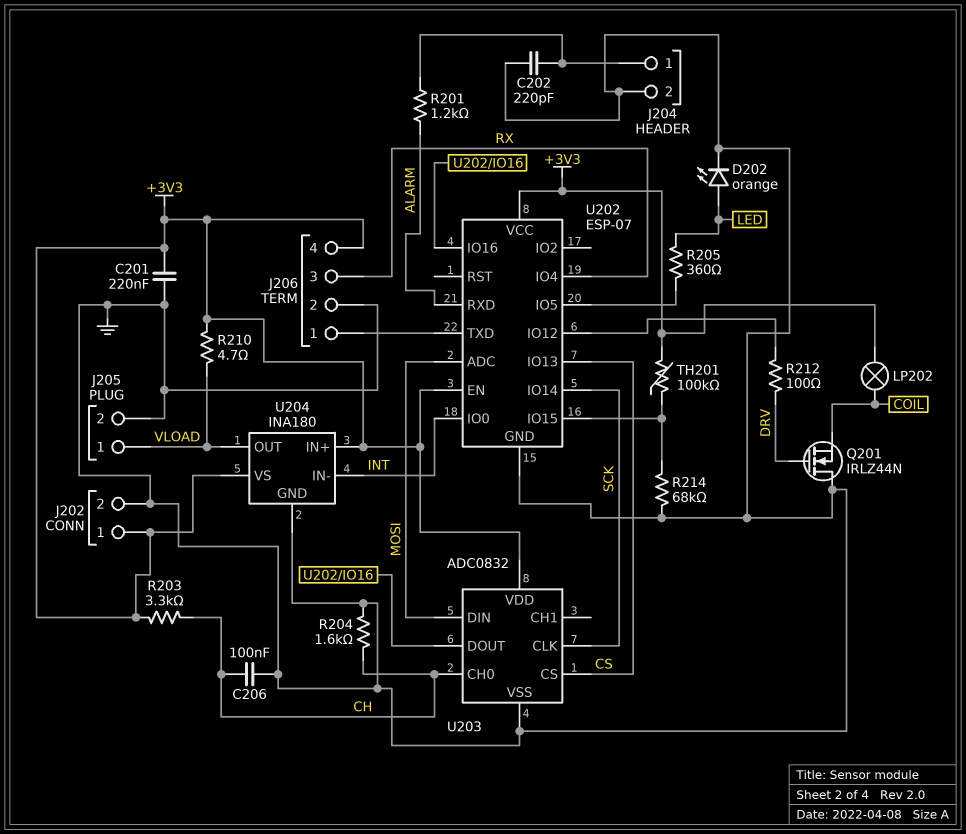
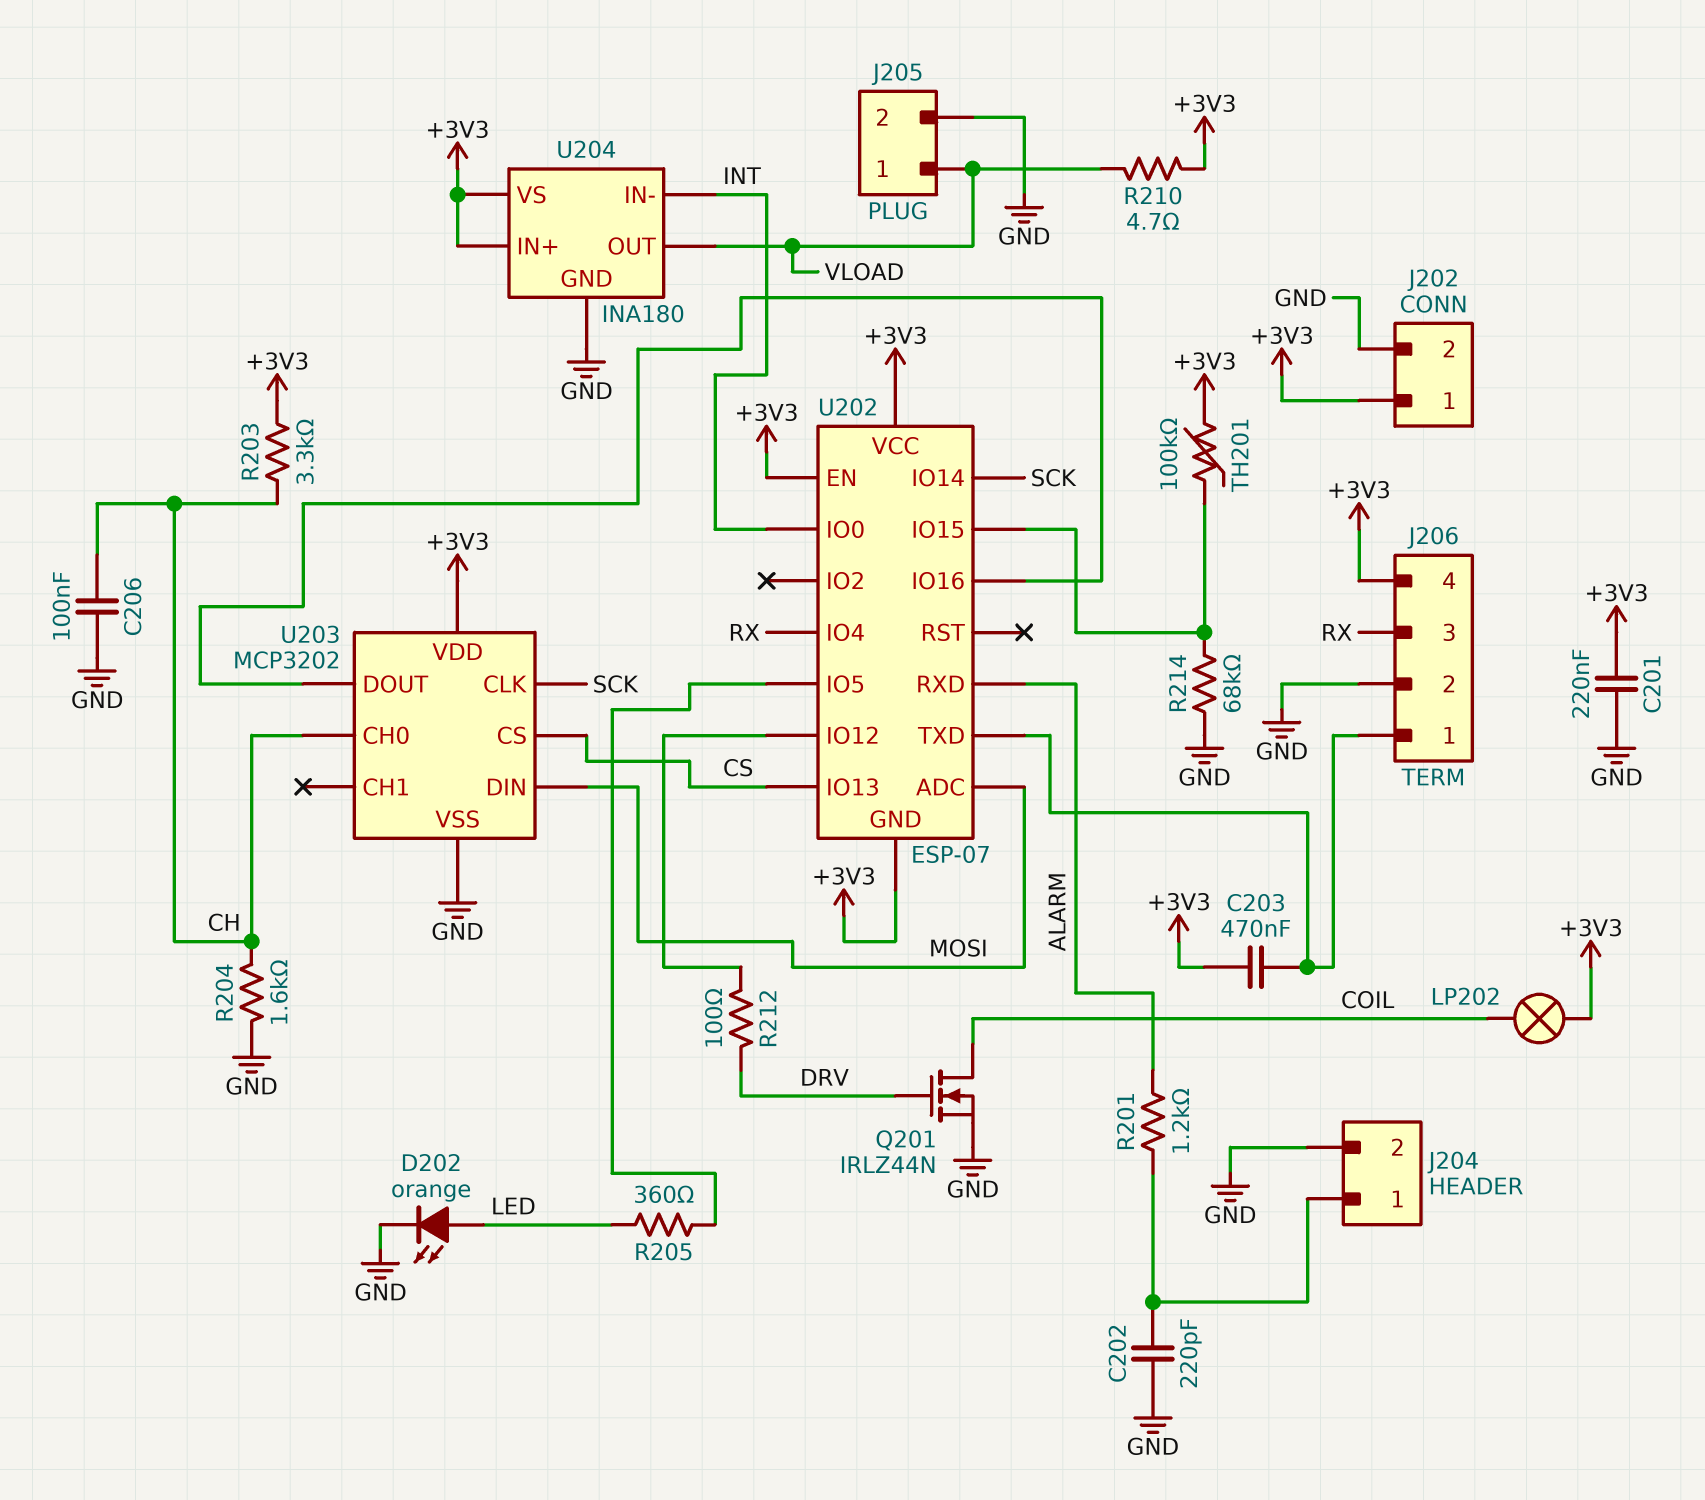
C203: none -> 470nF (+3V3, J206/1)
Q201: NMOS IRLZ44N (G DRV, D GND, S COIL) -> NMOS IRLZ44N (G DRV, D COIL, S GND)
U202 pin GND: GND -> +3V3
U203: ADC0832 -> MCP3202

